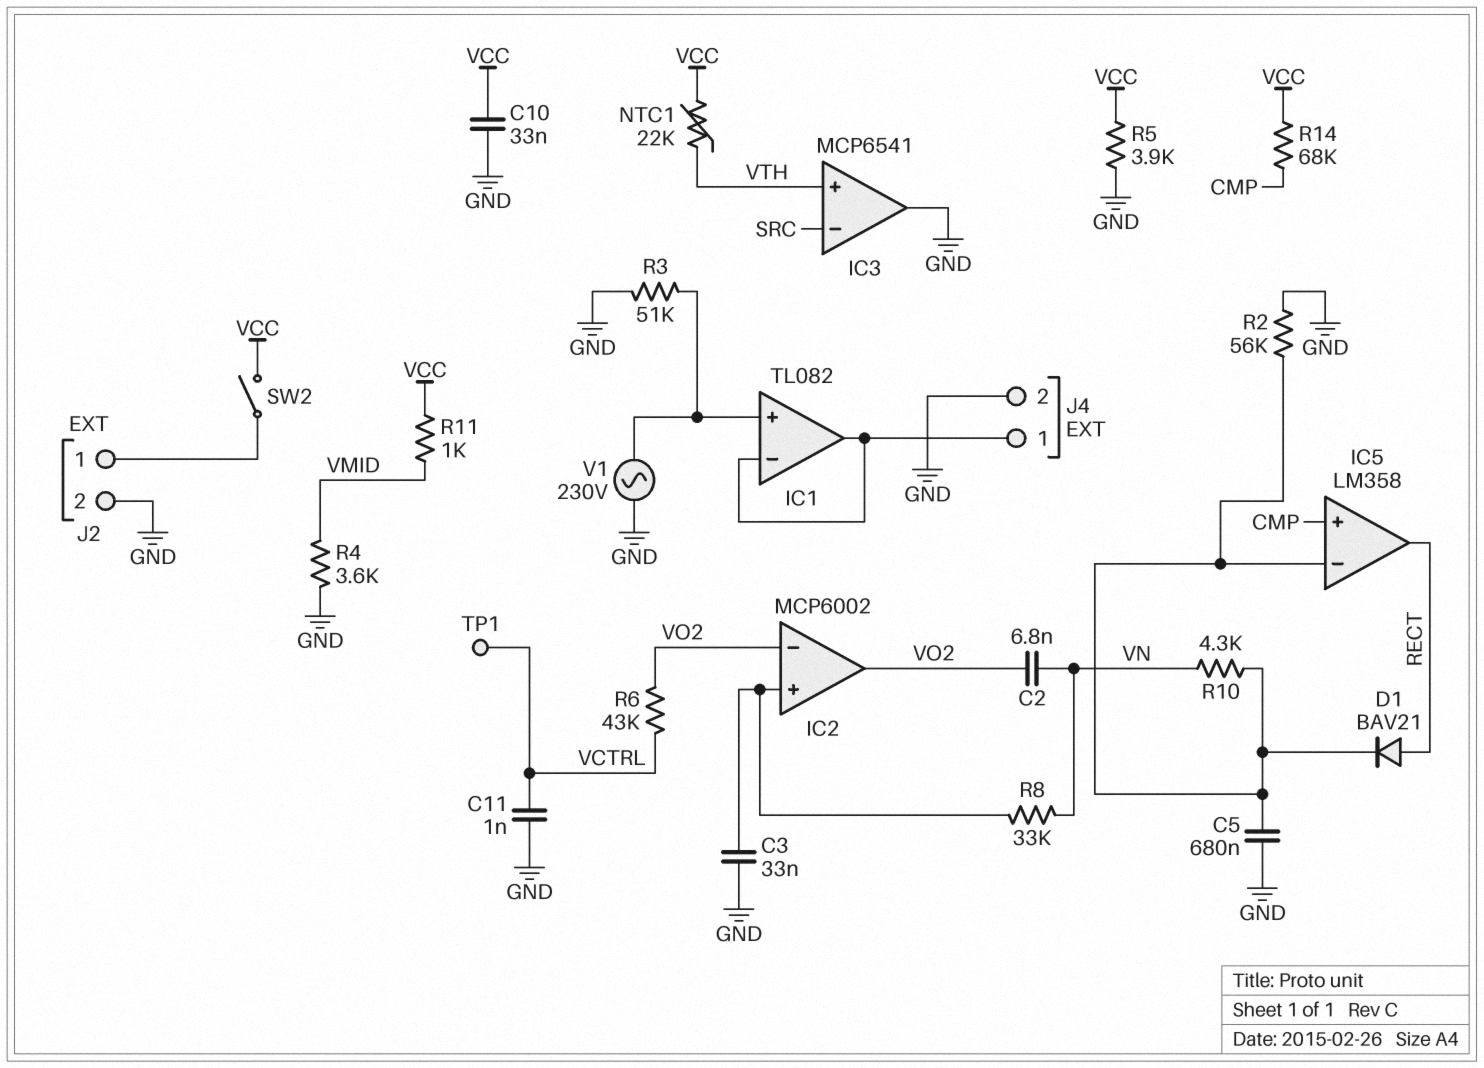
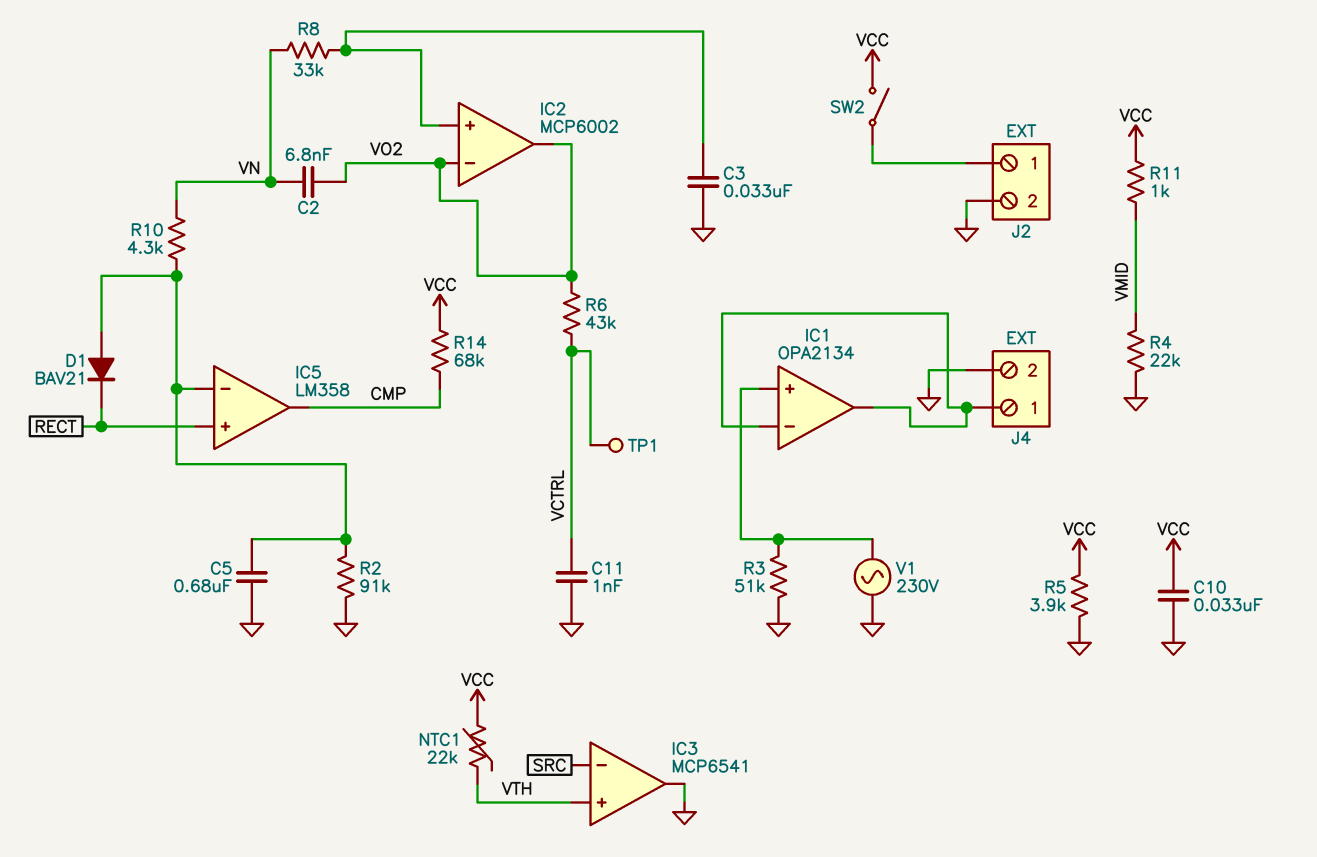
D1: diode BAV21 (A RECT, K IC5/in-) -> diode BAV21 (A IC5/in-, K RECT)
IC1: TL082 -> OPA2134
IC5 pin in+: CMP -> RECT
IC5 pin out: RECT -> CMP
R2: 56k (GND, IC5/in-) -> 91k (GND, IC5/in-)
R4: 3.6k (GND, VMID) -> 22k (GND, VMID)

